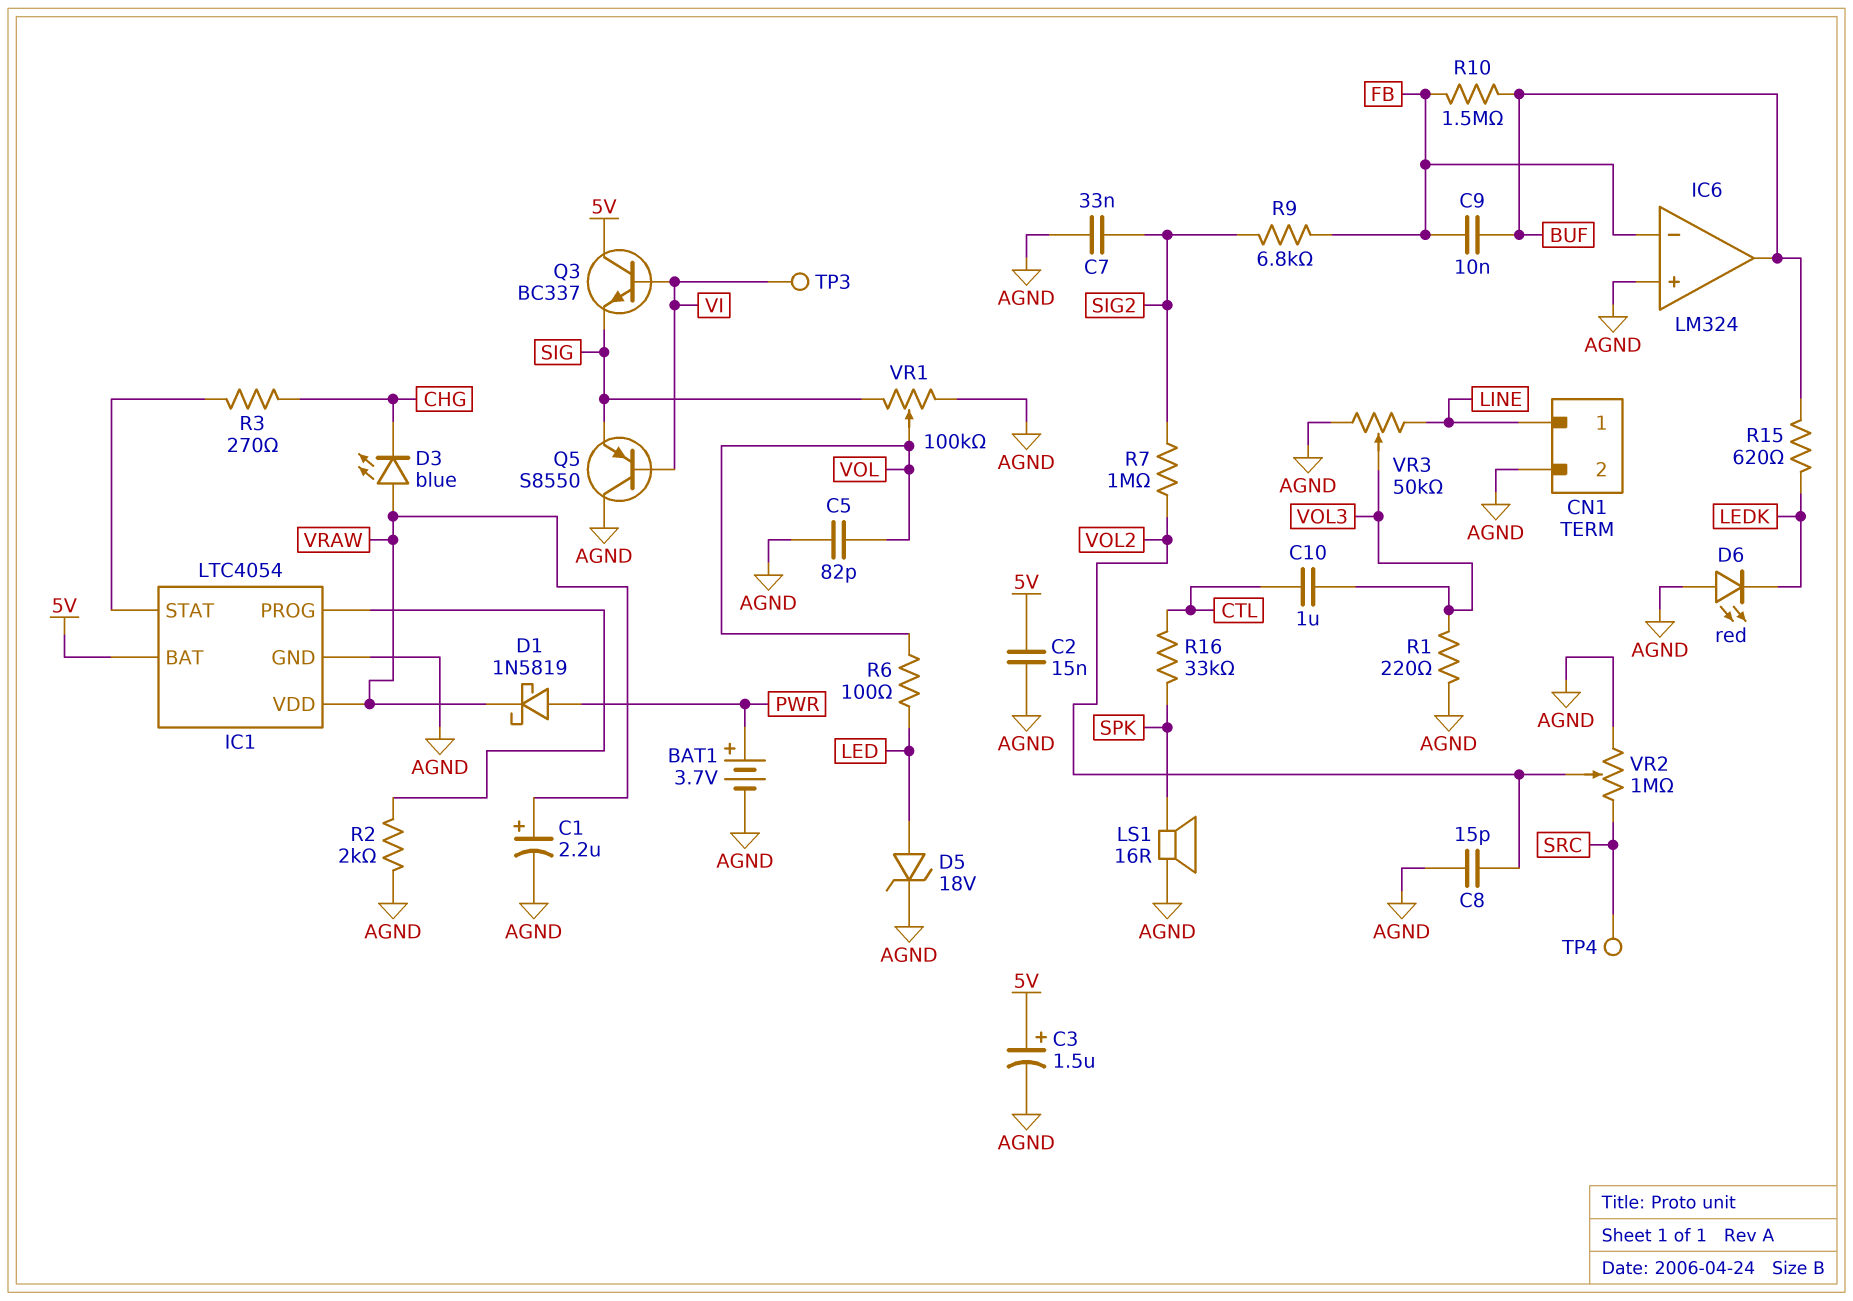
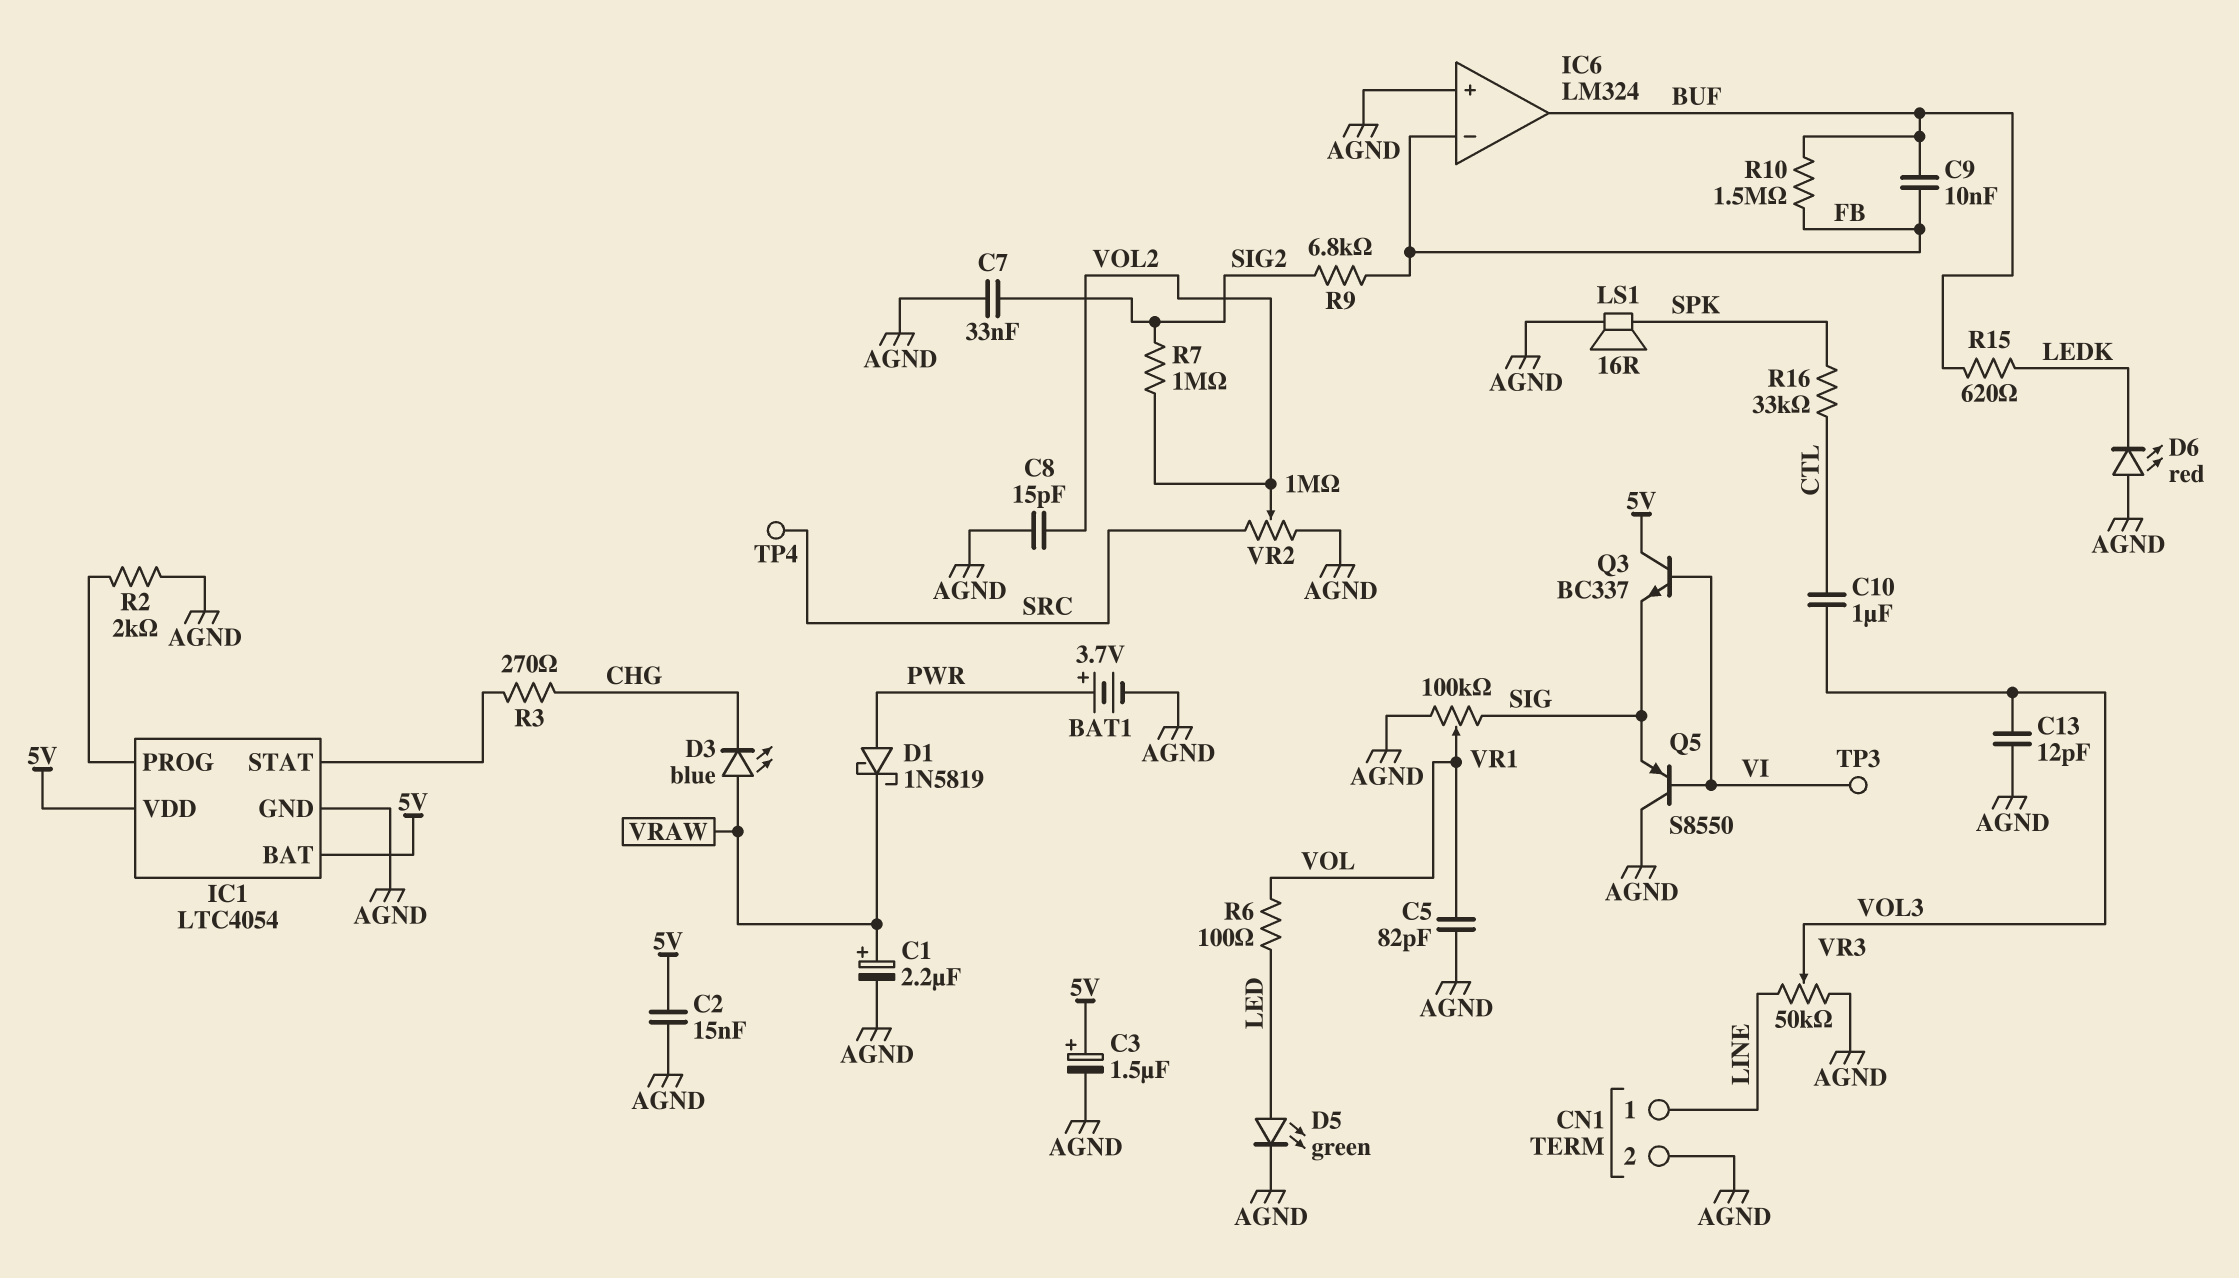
C13: none -> 12pF (AGND, VOL3)
D5: zener 18V (A LED, K AGND) -> LED green (A LED, K AGND)
IC1 pin VDD: VRAW -> 5V
R1: 220 (AGND, VOL3) -> none

